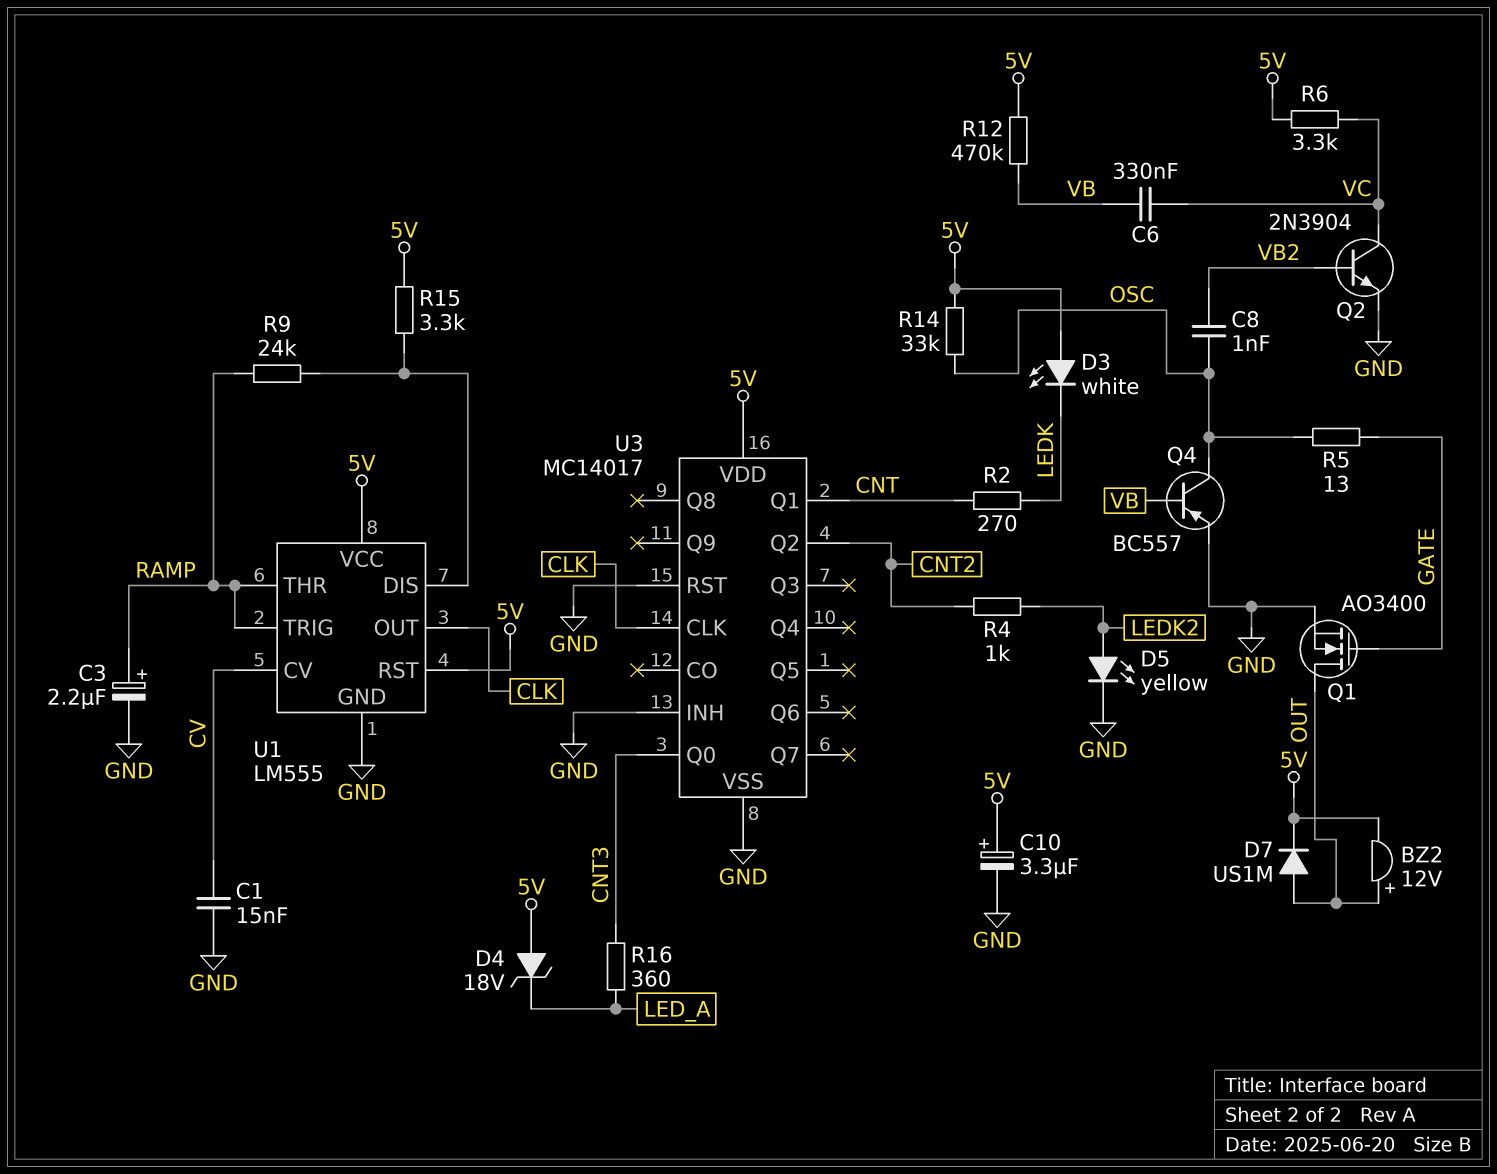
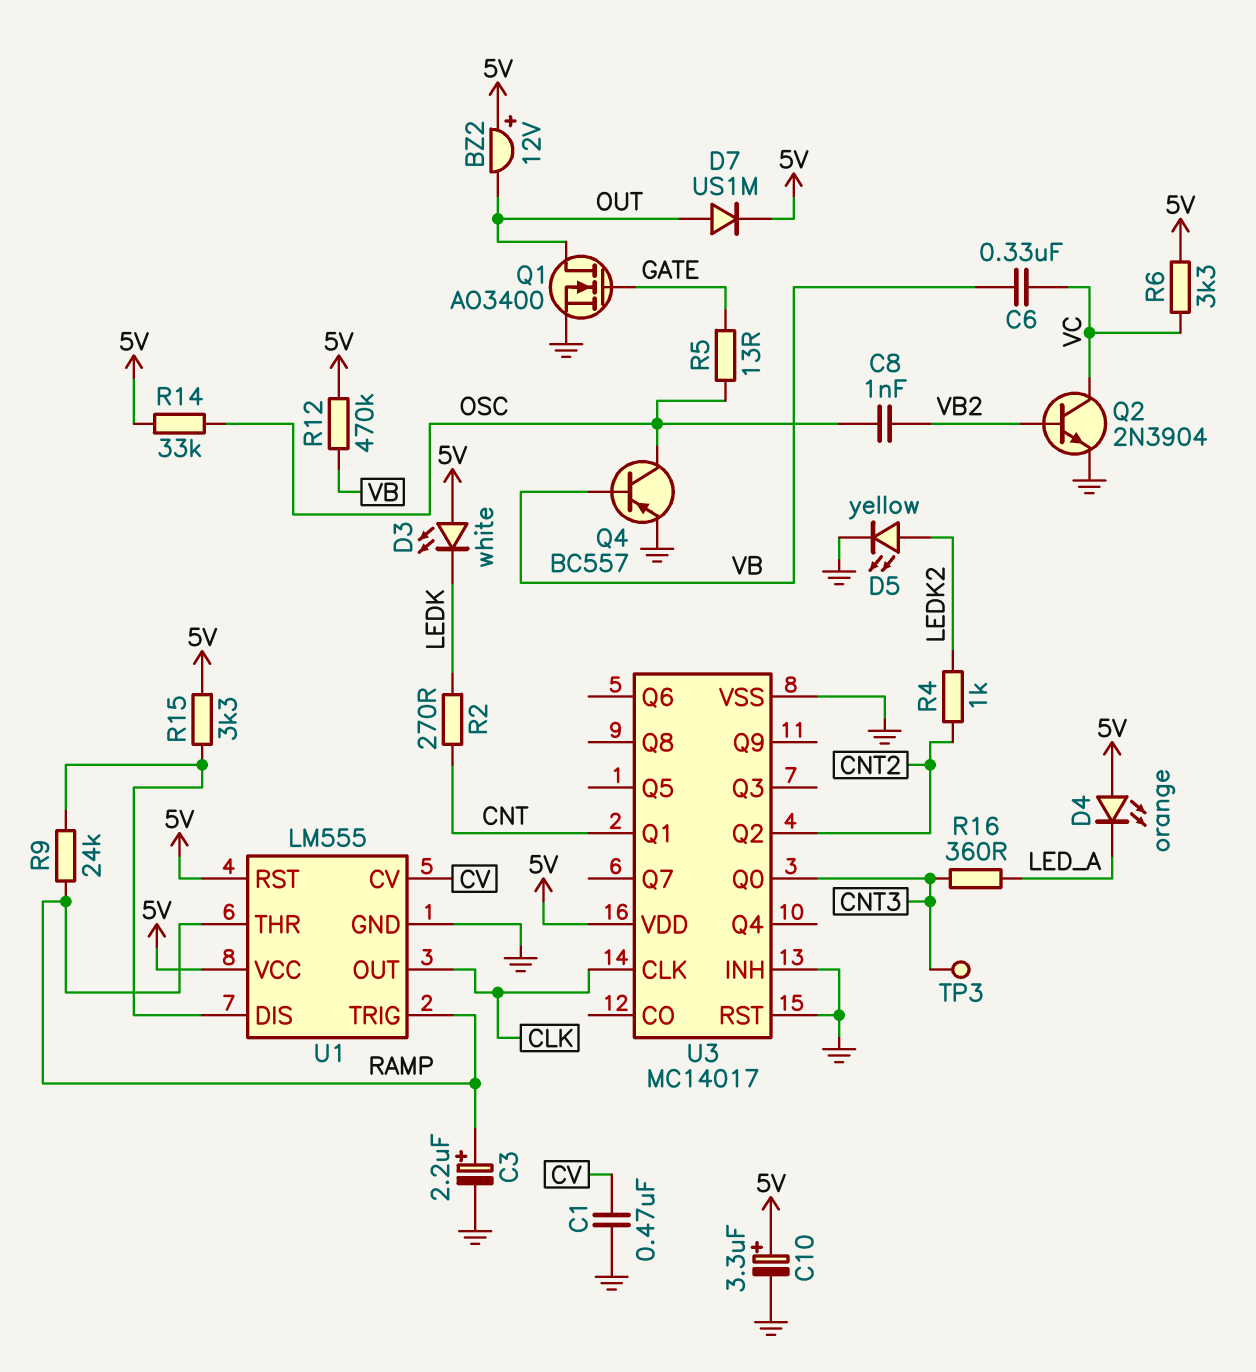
BZ2: buzzer 12V (plus OUT, minus 5V) -> buzzer 12V (plus 5V, minus OUT)
C1: 15nF (CV, GND) -> 470nF (CV, GND)
D4: zener 18V (A 5V, K LED_A) -> LED orange (A 5V, K LED_A)
TP3: none -> test point (CNT3)

